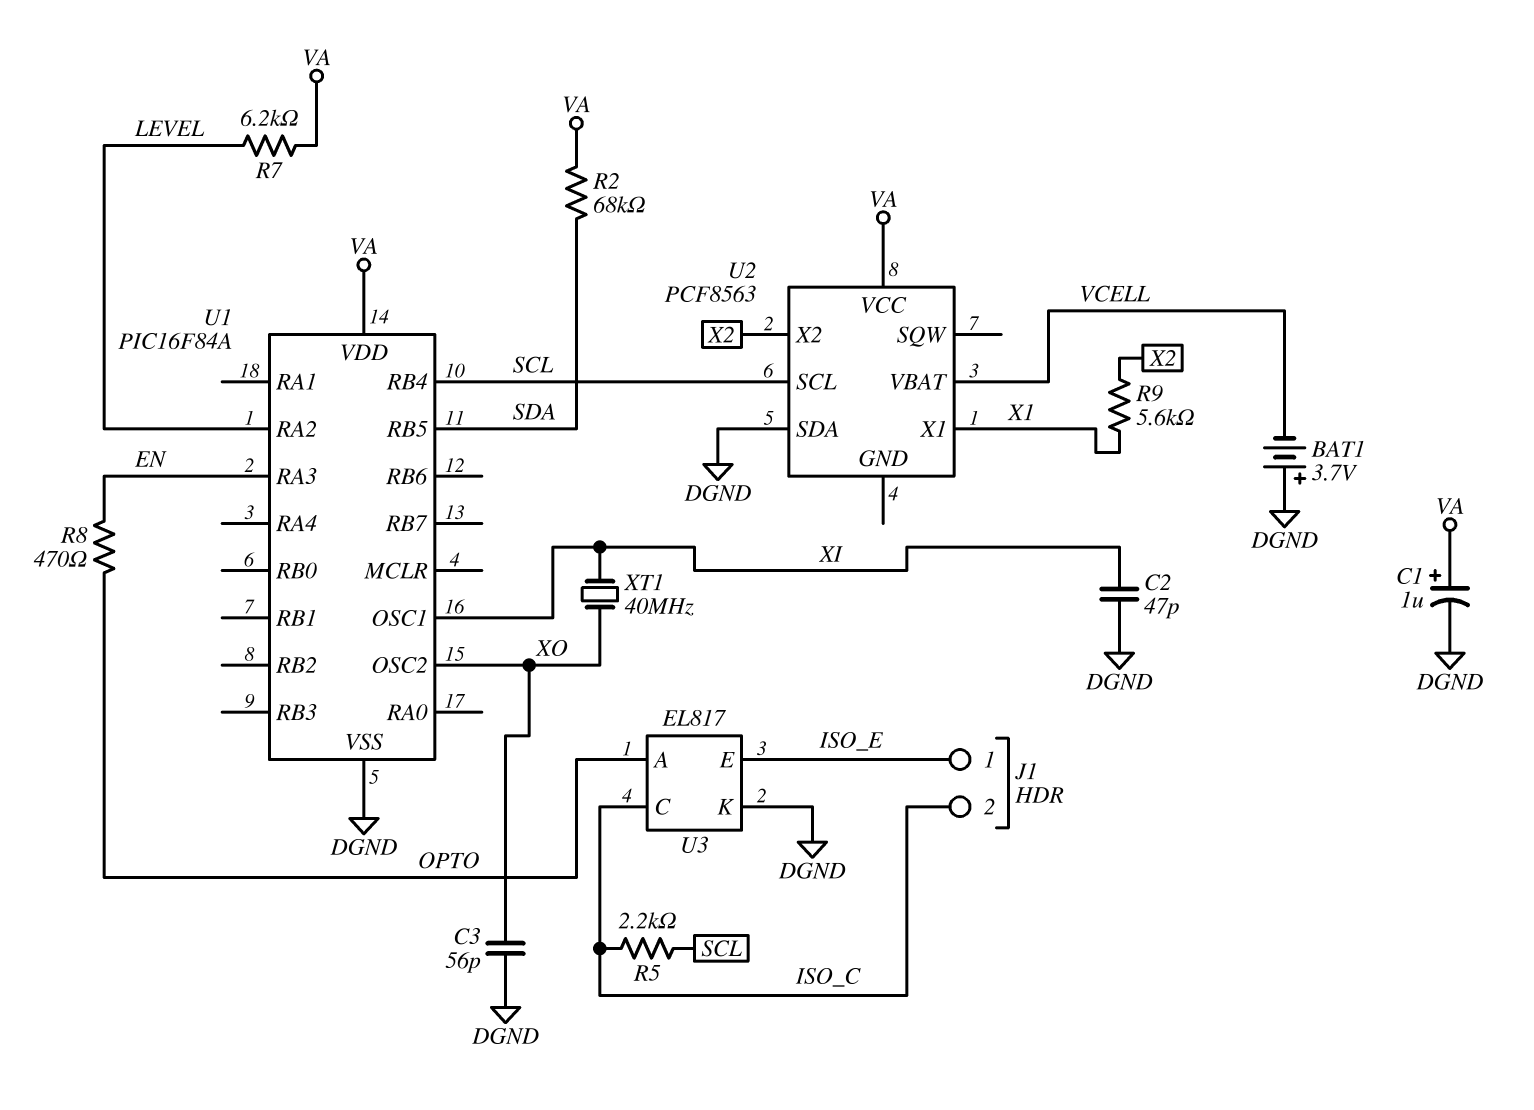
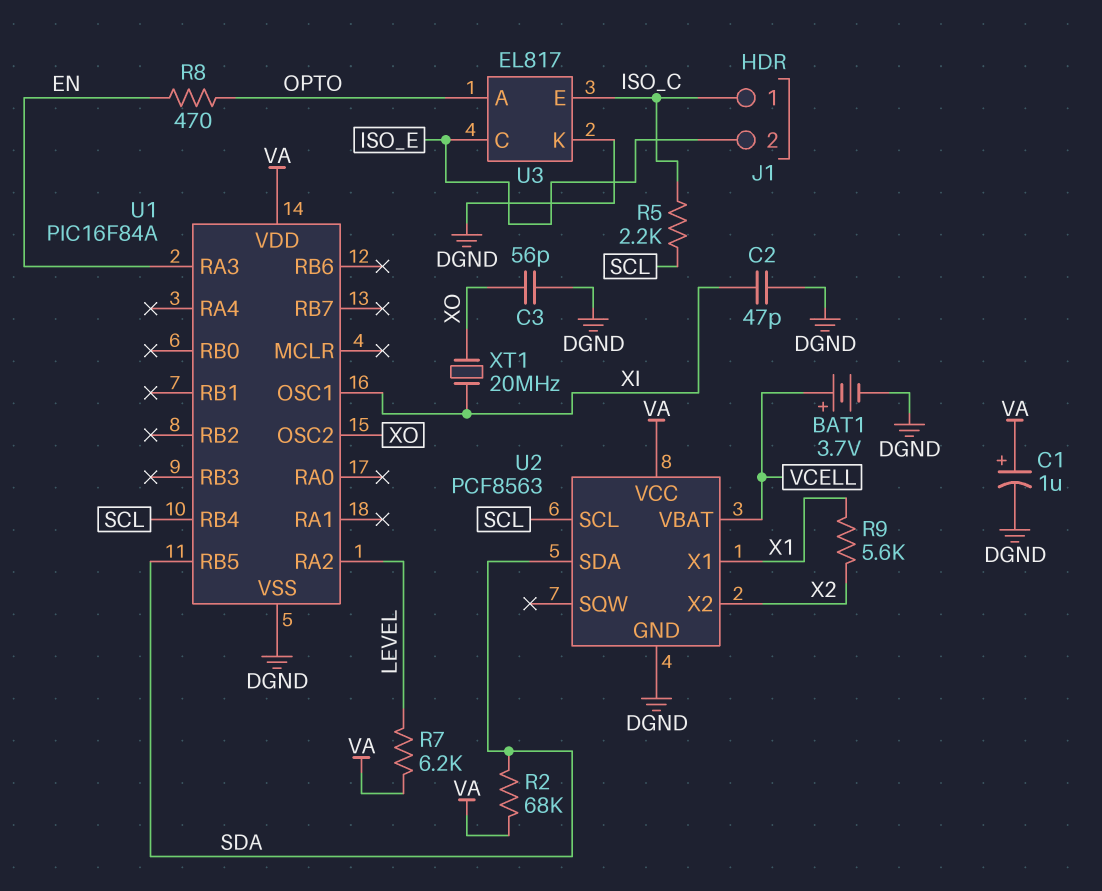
BAT1: 3.7V (plus DGND, minus VCELL) -> 3.7V (plus VCELL, minus DGND)
J1 pin 1: ISO_E -> ISO_C
J1 pin 2: ISO_C -> ISO_E
U2 pin GND: none -> DGND
U2 pin SDA: DGND -> SDA
U3 pin C: ISO_C -> ISO_E
U3 pin E: ISO_E -> ISO_C
XT1: 40MHz (XI, XO) -> 20MHz (XI, XO)

